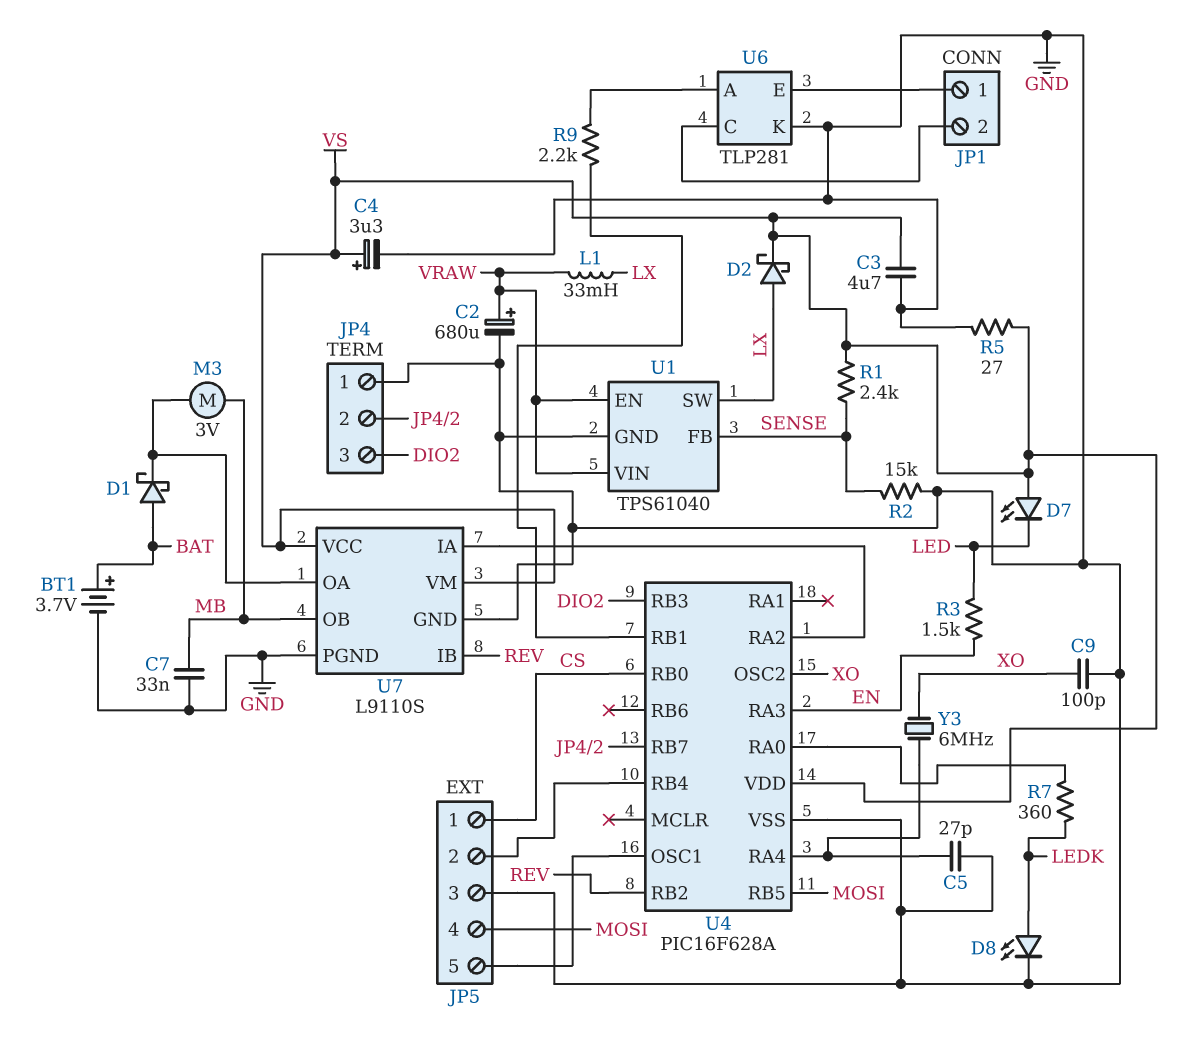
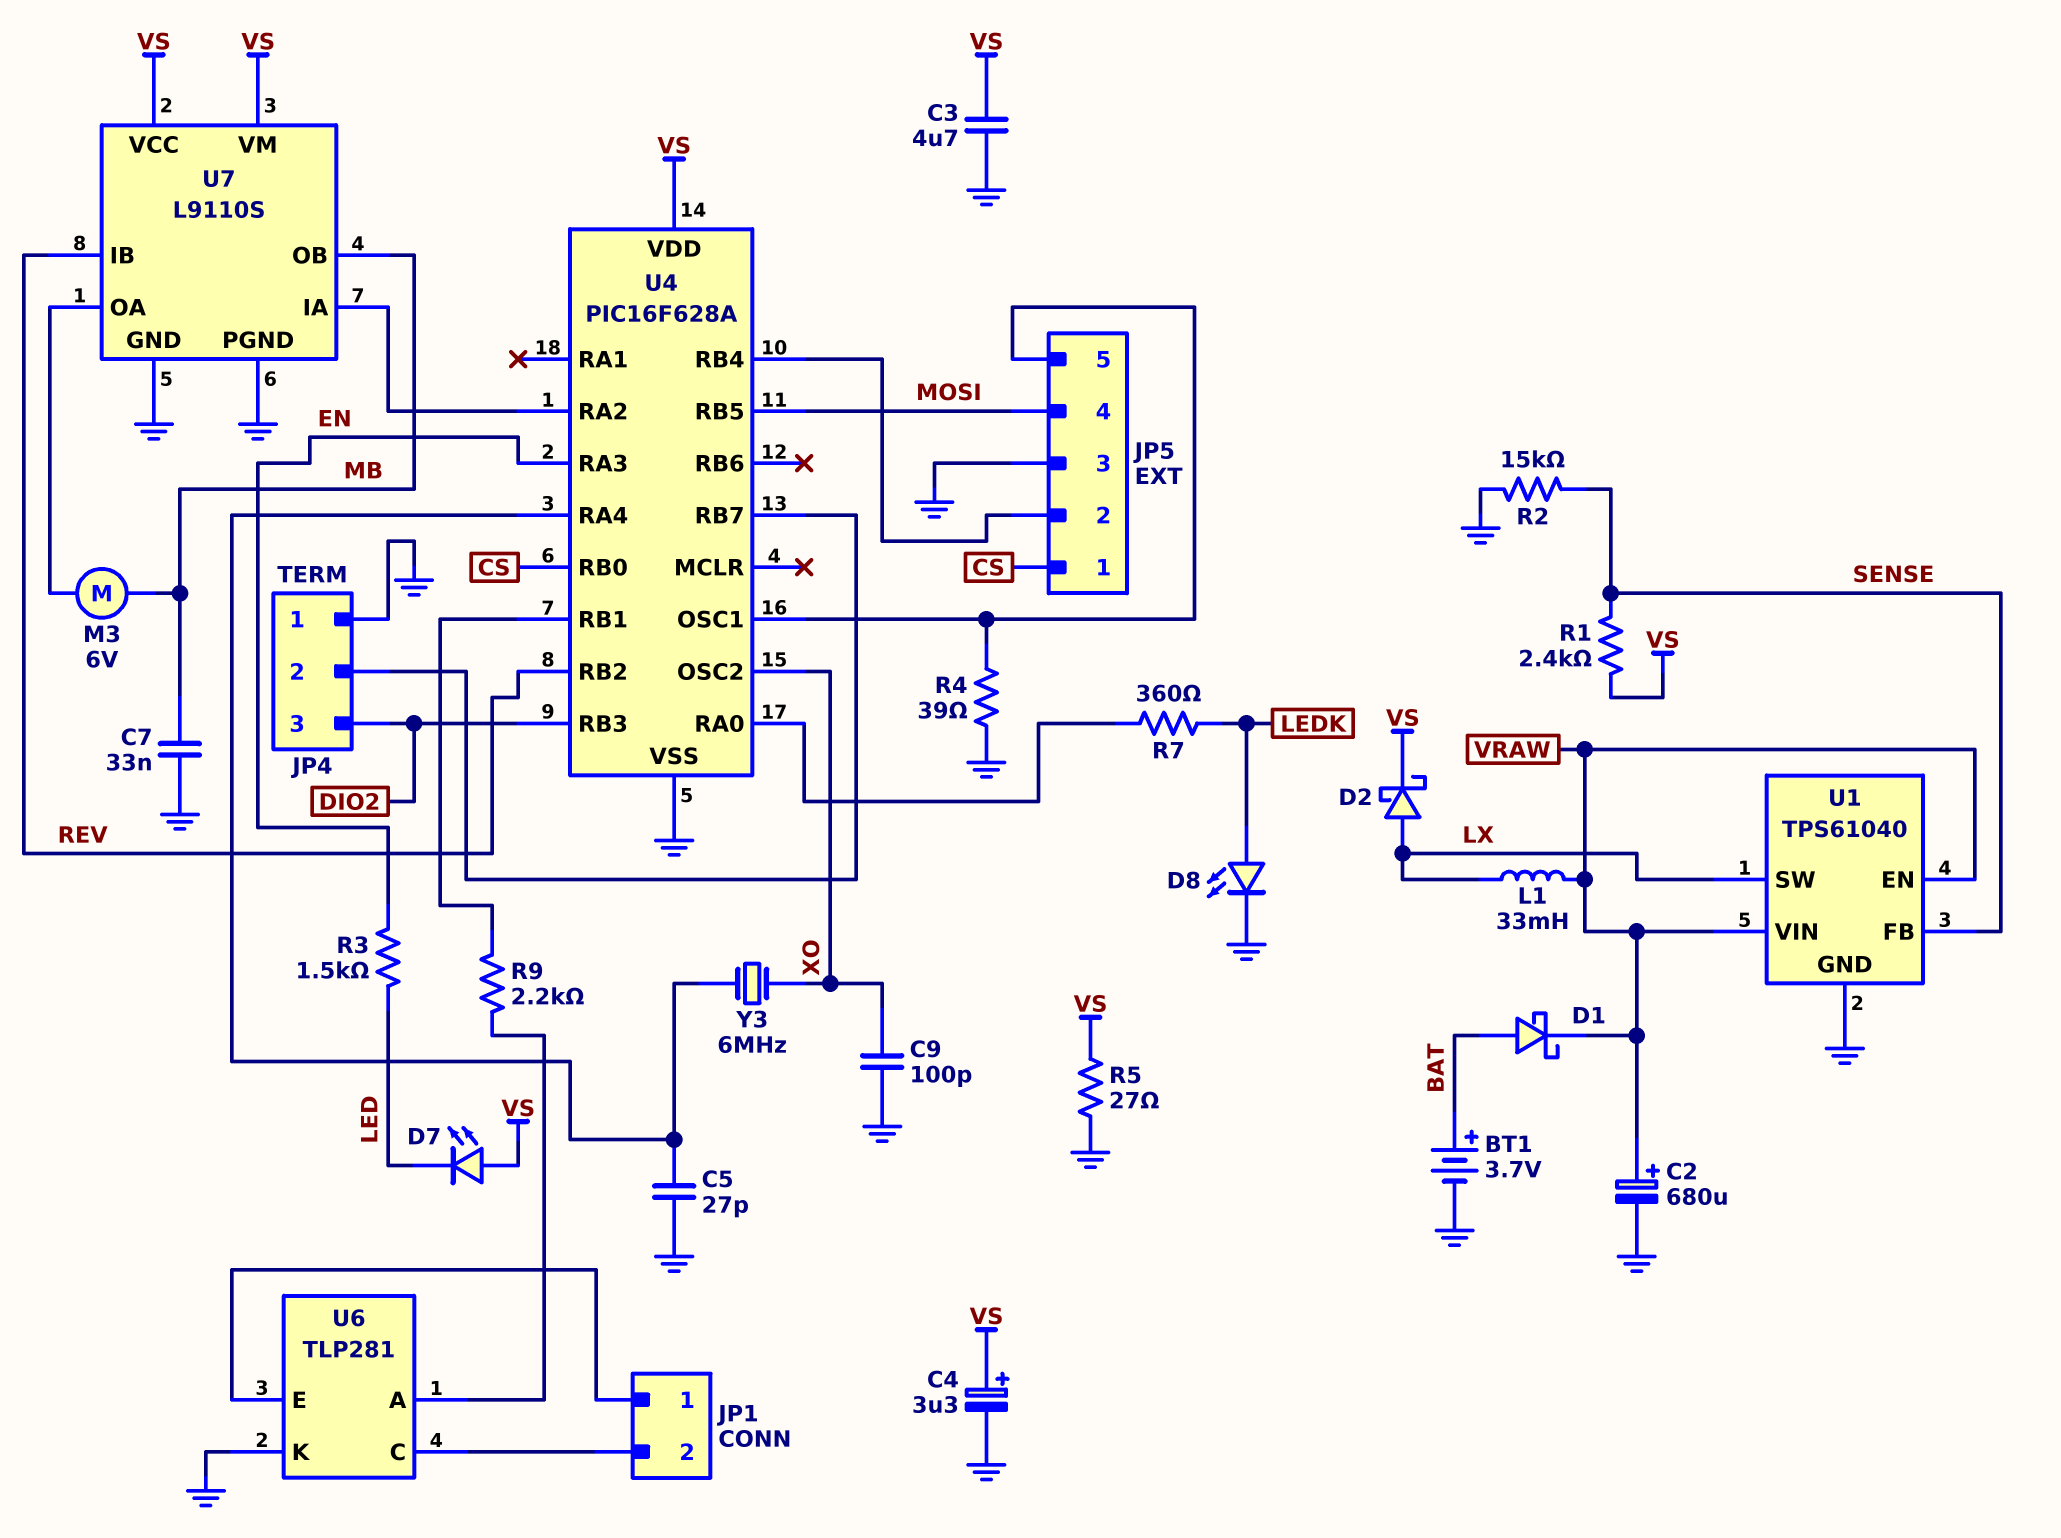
D1: schottky (A BAT, K U7/OA) -> schottky (A BAT, K VRAW)
M3: motor 3V (MB, U7/OA) -> motor 6V (MB, U7/OA)
R4: none -> 39 (GND, JP5/5)

